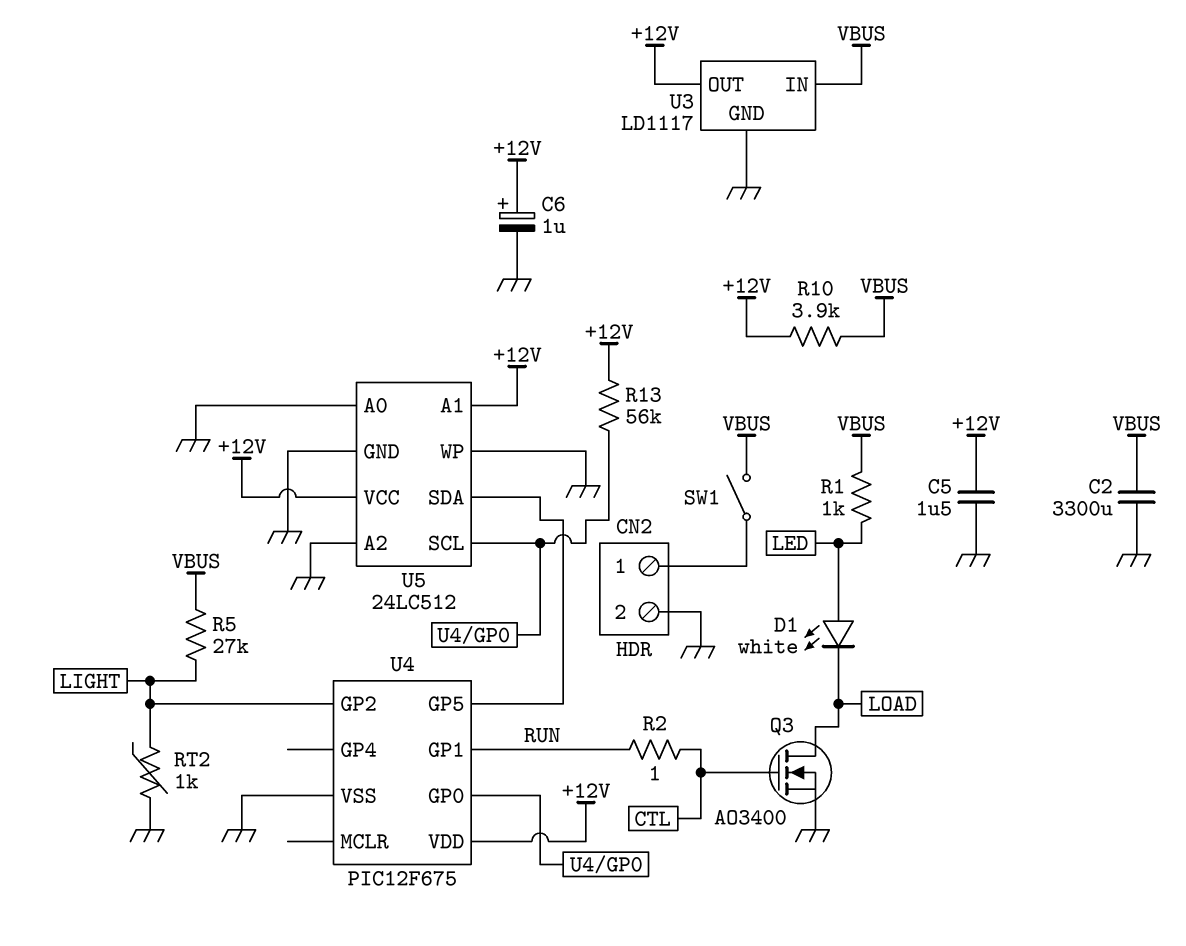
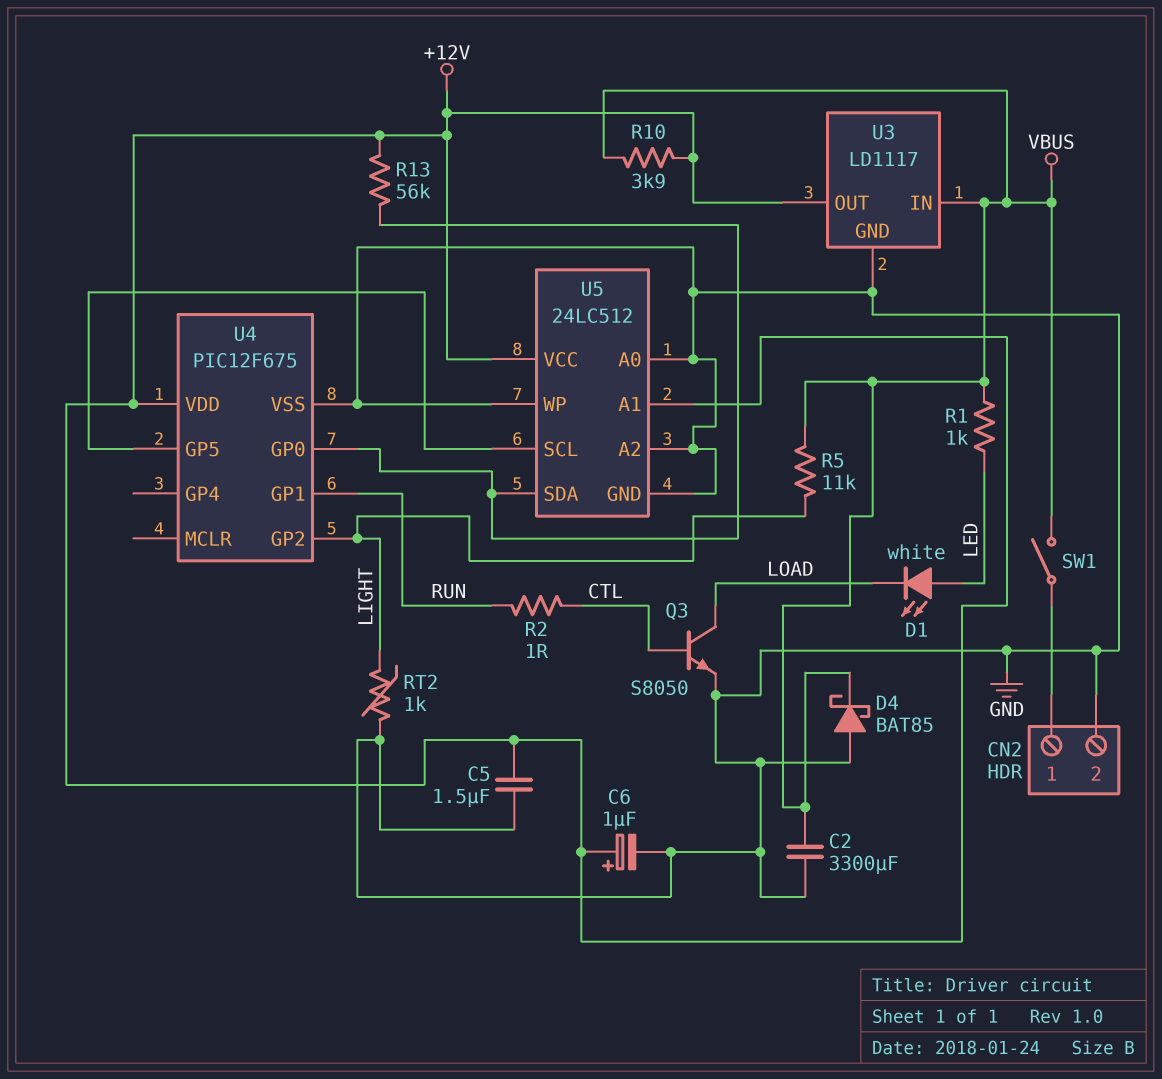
D4: none -> schottky BAT85 (A GND, K VBUS)
Q3: NMOS AO3400 (G CTL, D LOAD, S GND) -> NPN S8050 (B CTL, C LOAD, E GND)
R5: 27k (LIGHT, VBUS) -> 11k (LIGHT, VBUS)
U5 pin SCL: U4/GP0 -> U4/GP5
U5 pin SDA: U4/GP5 -> U4/GP0

